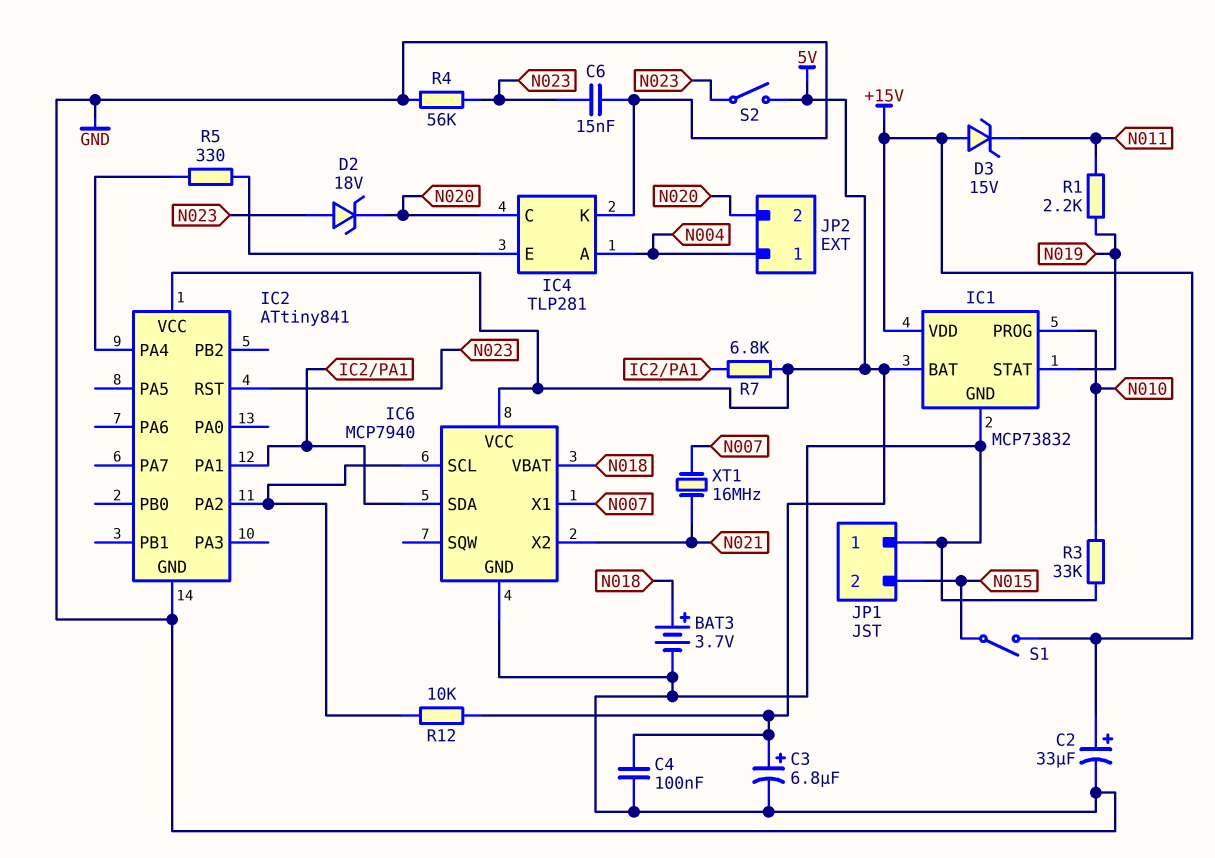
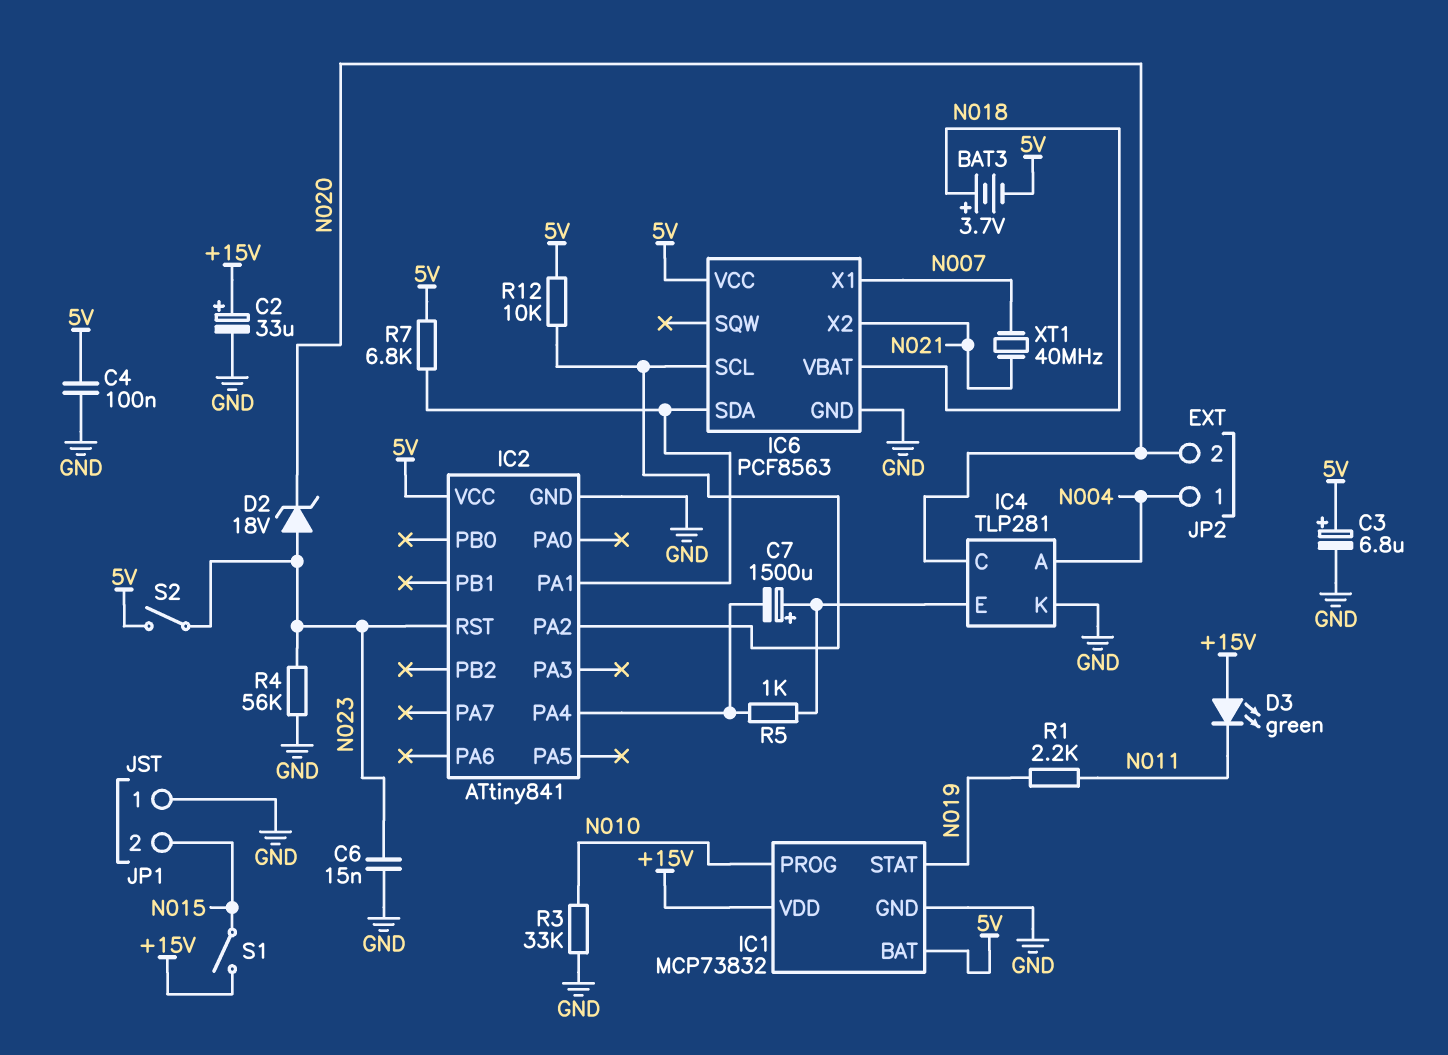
BAT3: 3.7V (plus N018, minus GND) -> 3.7V (plus N018, minus 5V)
C7: none -> 1500uF (plus IC4/E, minus IC2/PA4)
D3: zener 15V (A +15V, K N011) -> LED green (A +15V, K N011)
IC6: MCP7940 -> PCF8563
R5: 330 (IC2/PA4, IC4/E) -> 1k (IC2/PA4, IC4/E)
XT1: 16MHz (N007, N021) -> 40MHz (N007, N021)

